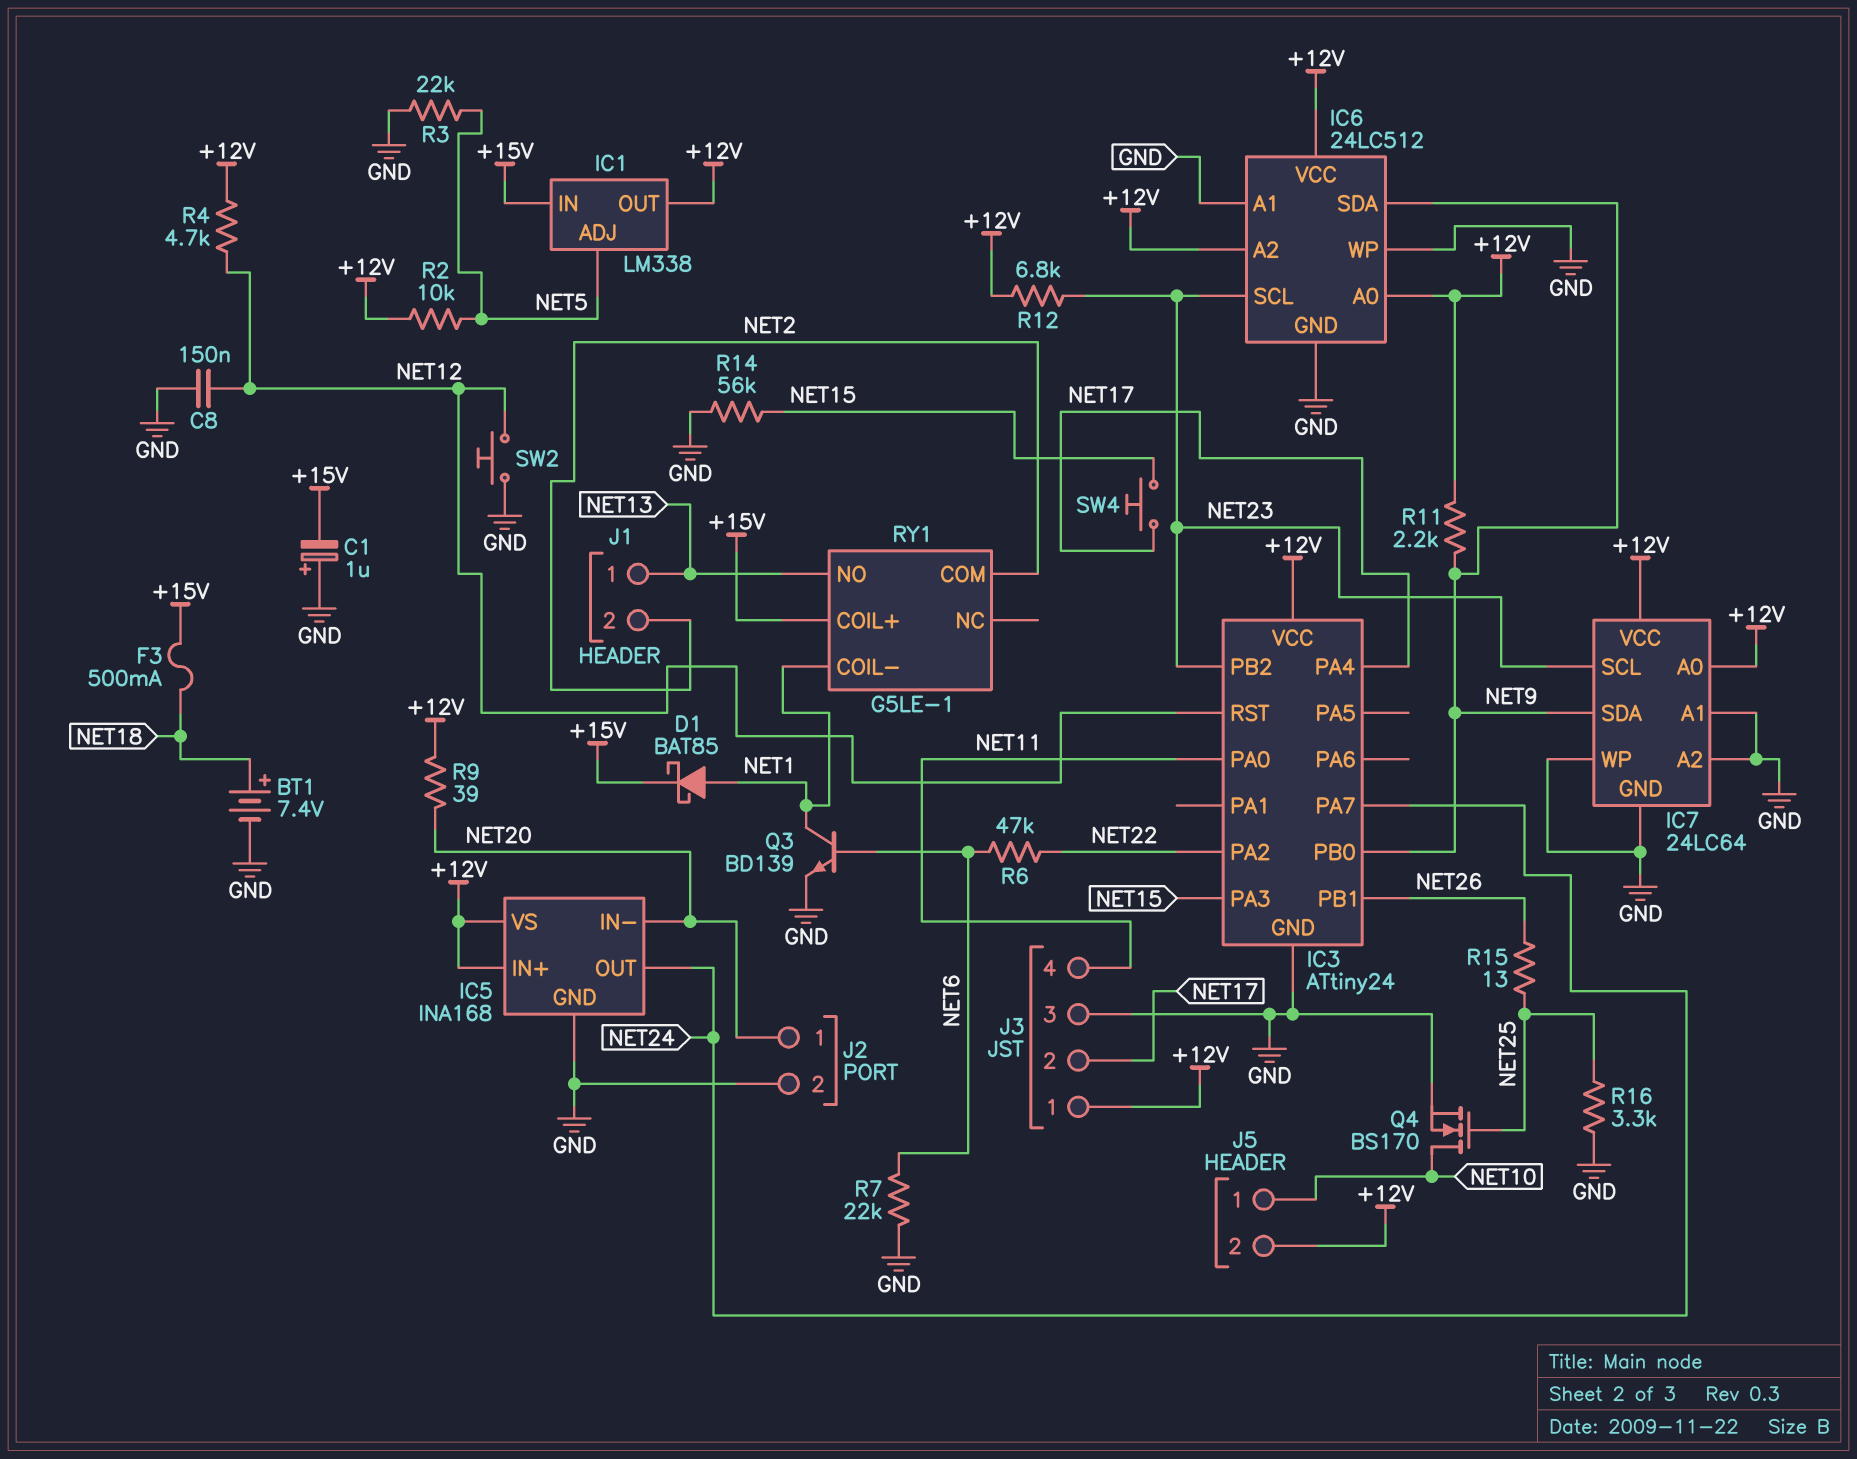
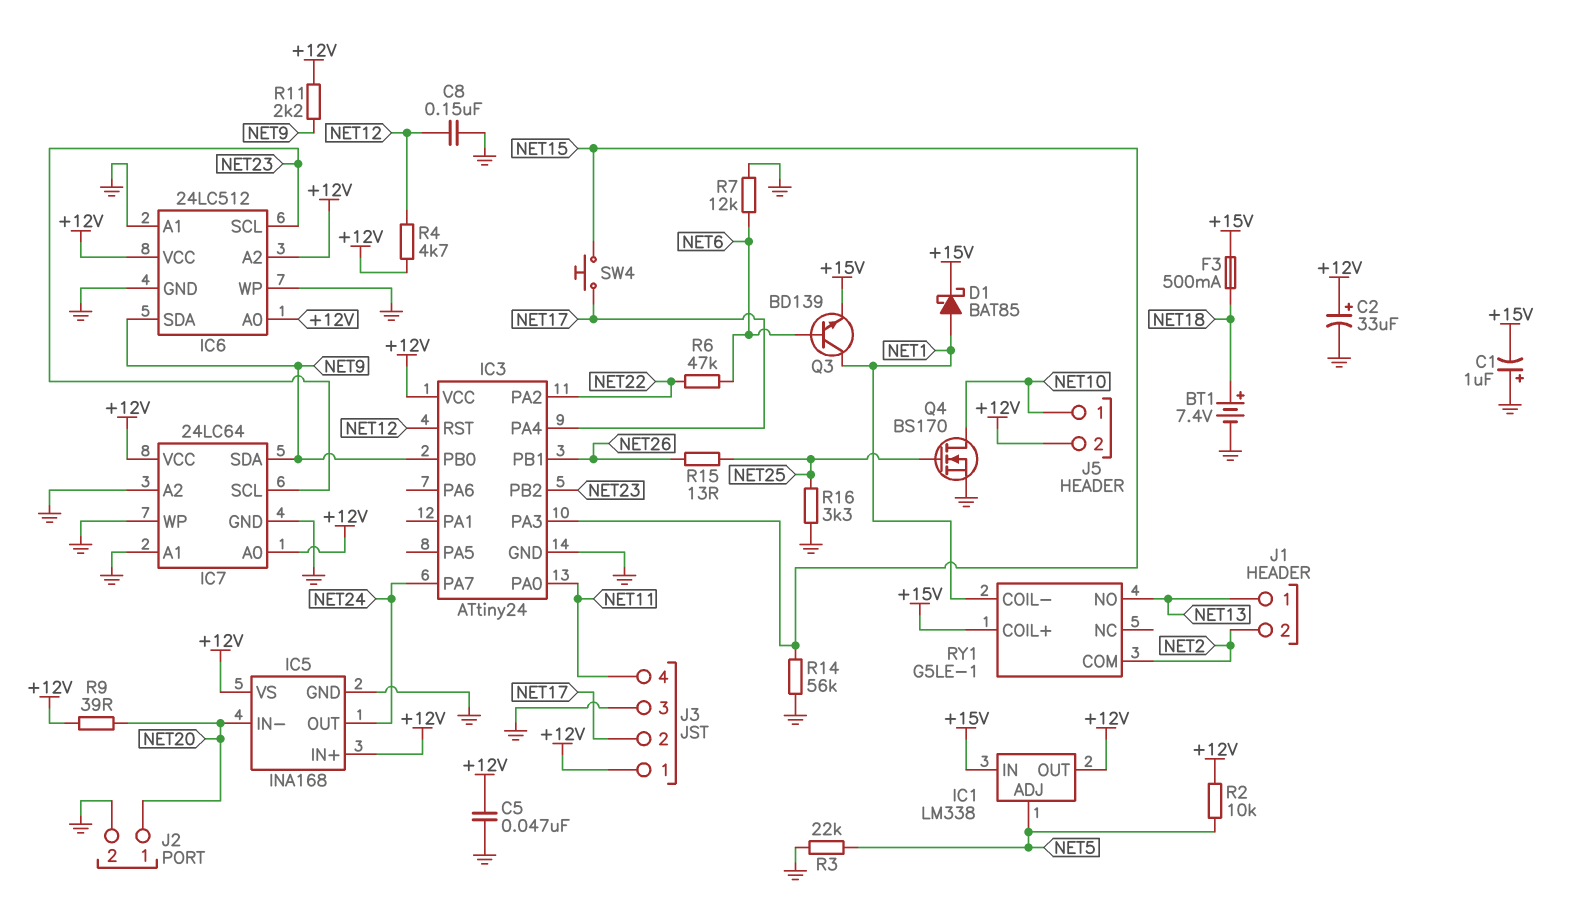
C2: none -> 33uF (plus +12V, minus GND)
C5: none -> 47nF (+12V, GND)
Q3: NPN BD139 (B NET6, C NET1, E GND) -> NPN BD139 (B NET6, C NET1, E +15V)
R7: 22k (GND, NET6) -> 12k (GND, NET6)
R12: 6.8k (+12V, NET23) -> none
SW2: button (GND, NET12) -> none

